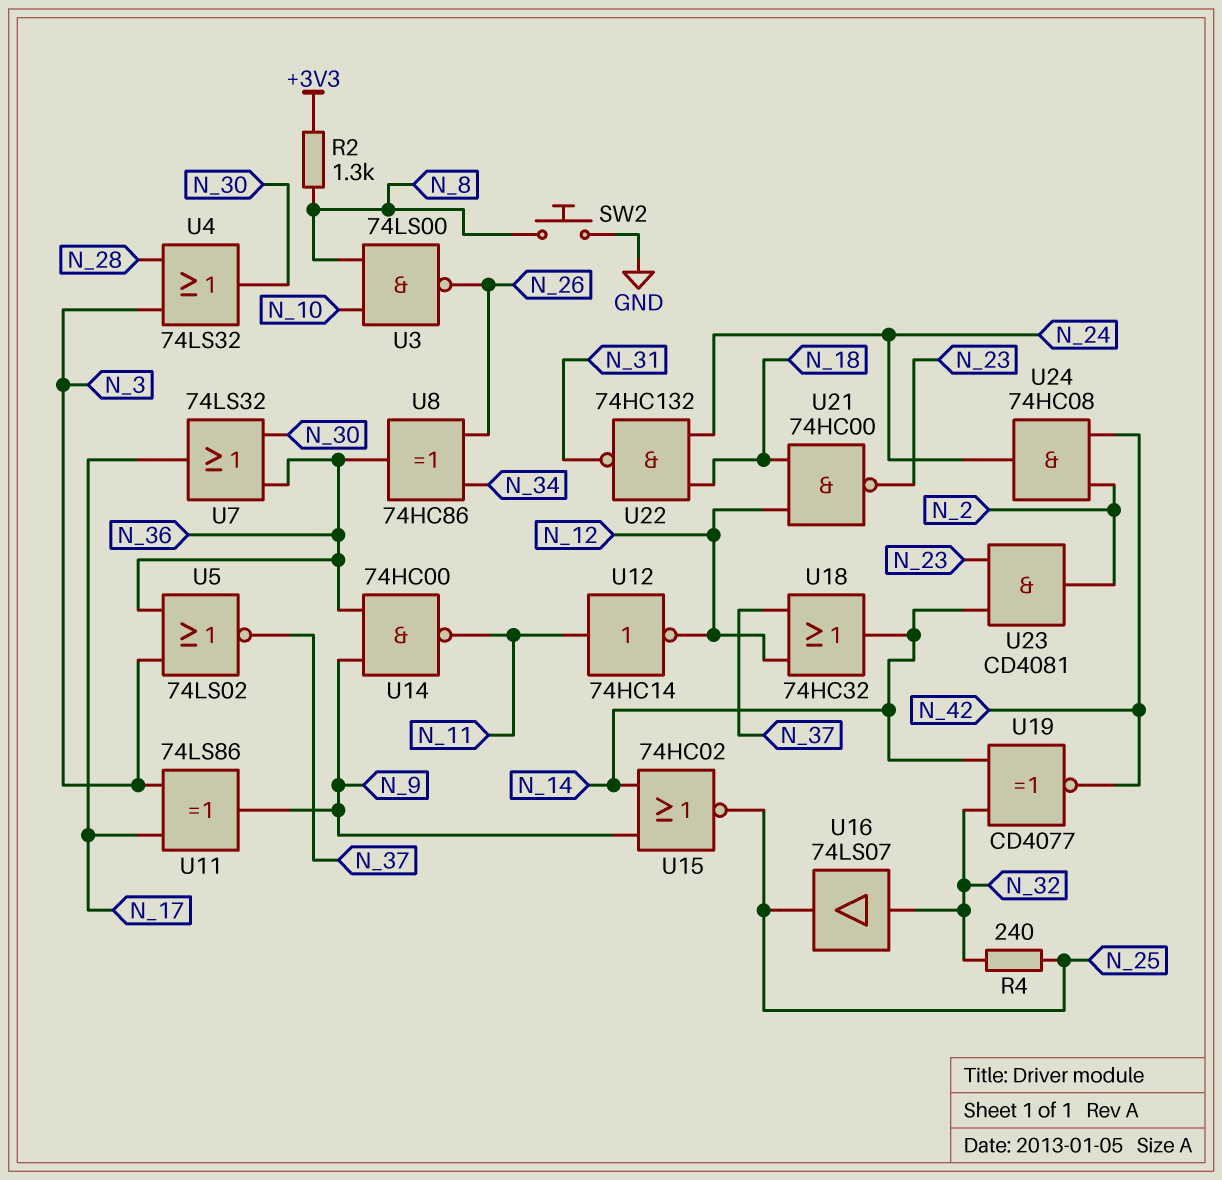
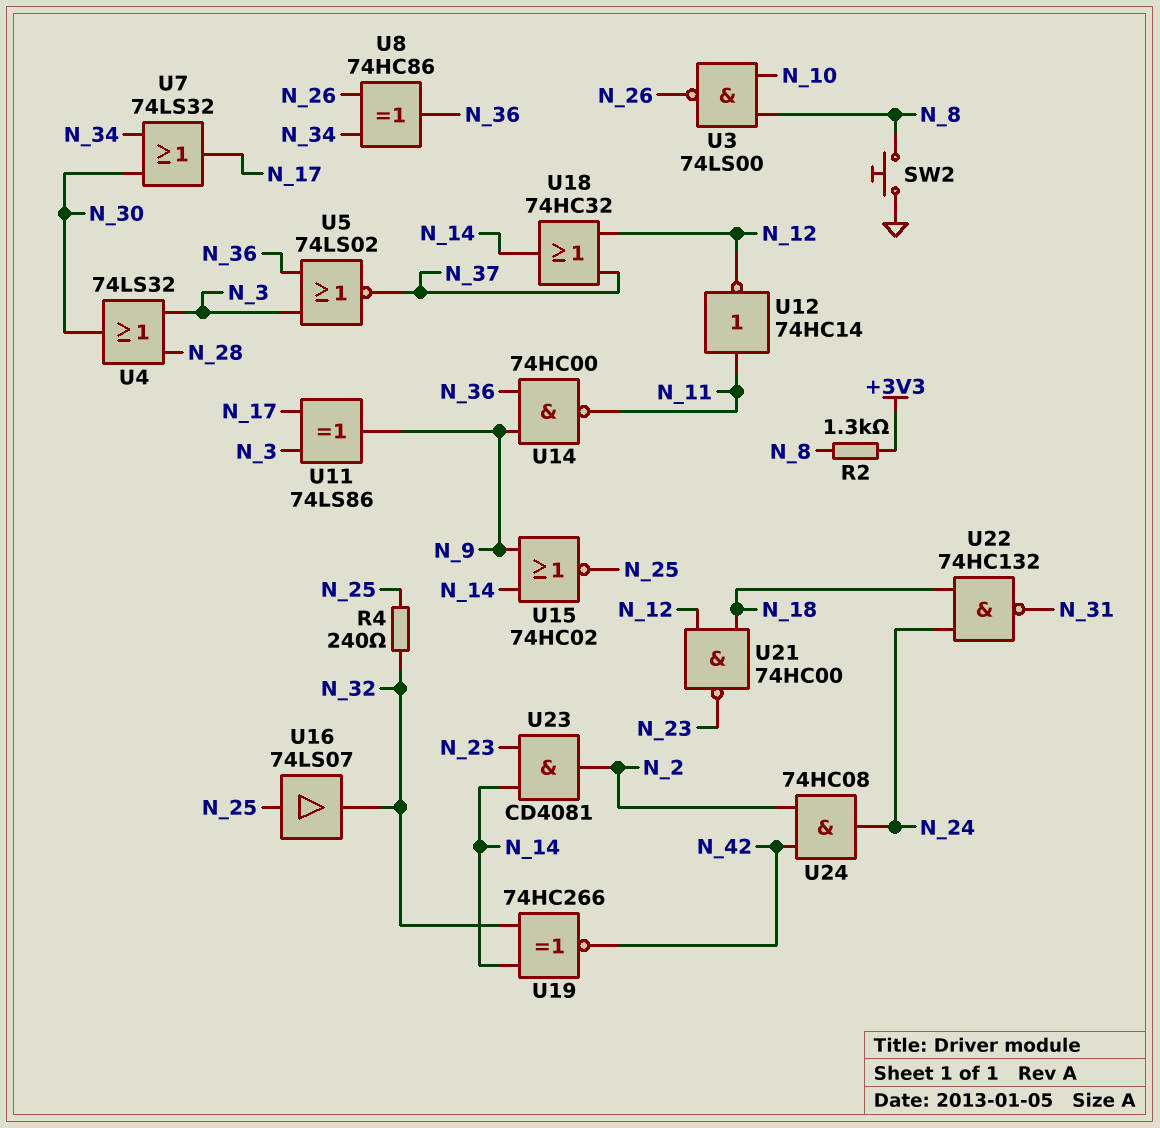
U7: OR 74LS32 (in N_30, in N_36, out N_17) -> OR 74LS32 (in N_30, in N_34, out N_17)
U16: buffer 74LS07 (in N_32, out N_25) -> buffer 74LS07 (in N_25, out N_32)
U19: XNOR CD4077 (in N_14, in N_32, out N_42) -> XNOR 74HC266 (in N_14, in N_32, out N_42)

